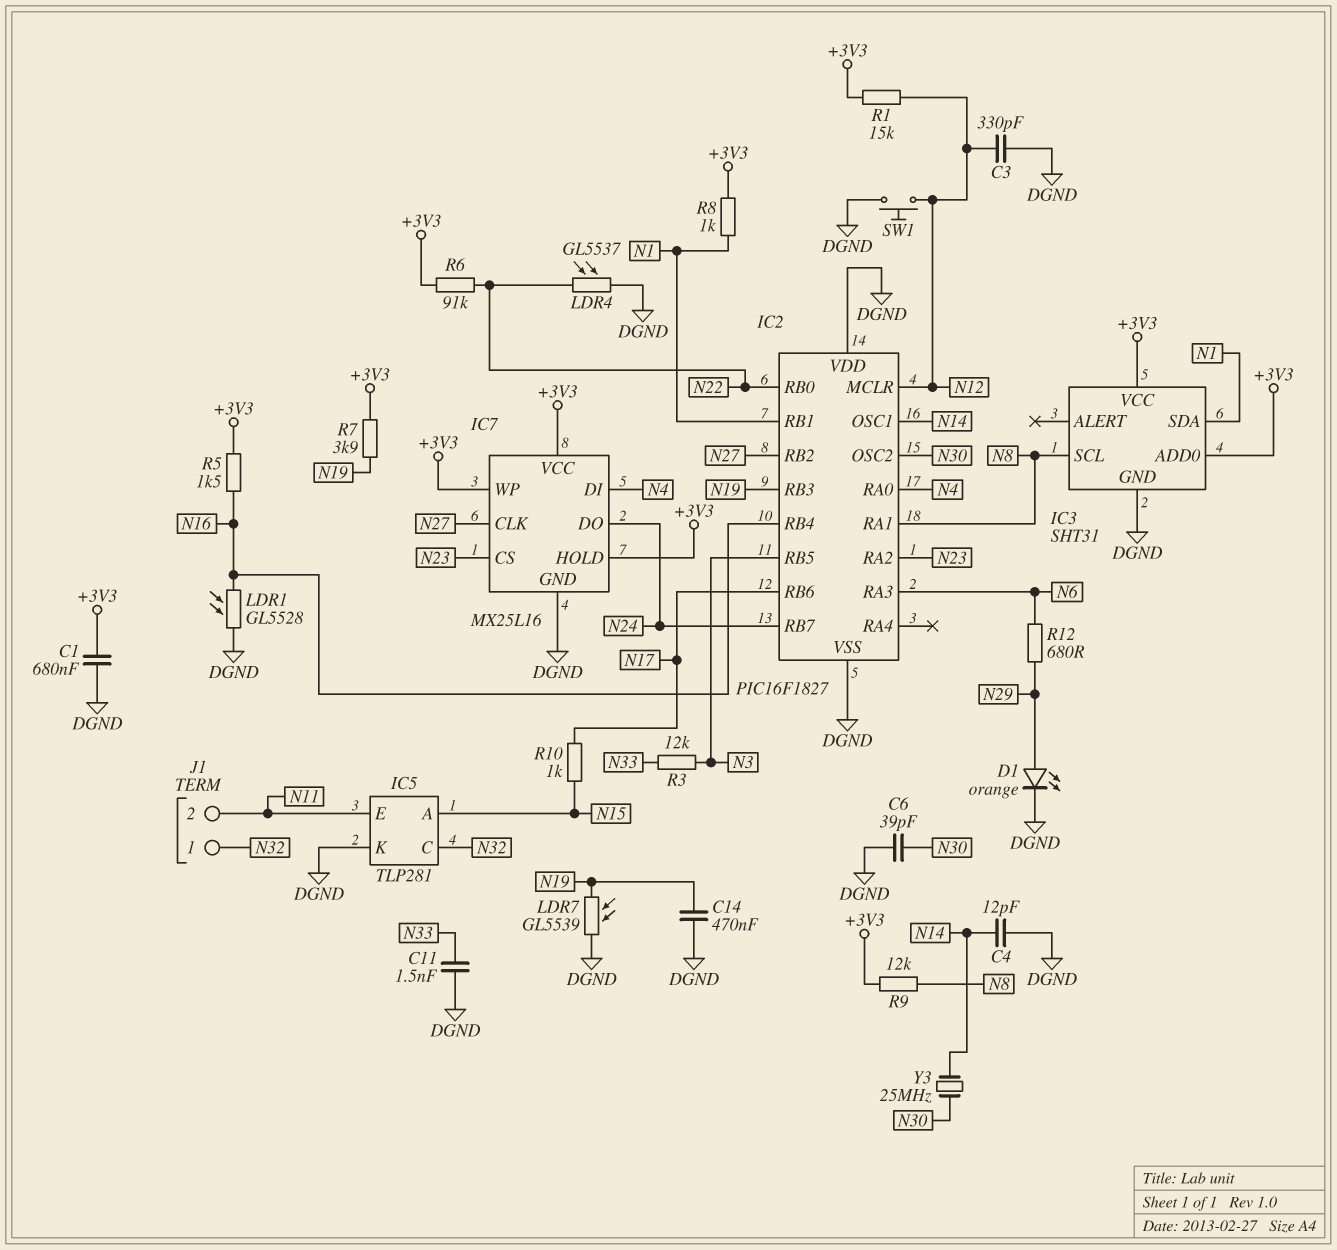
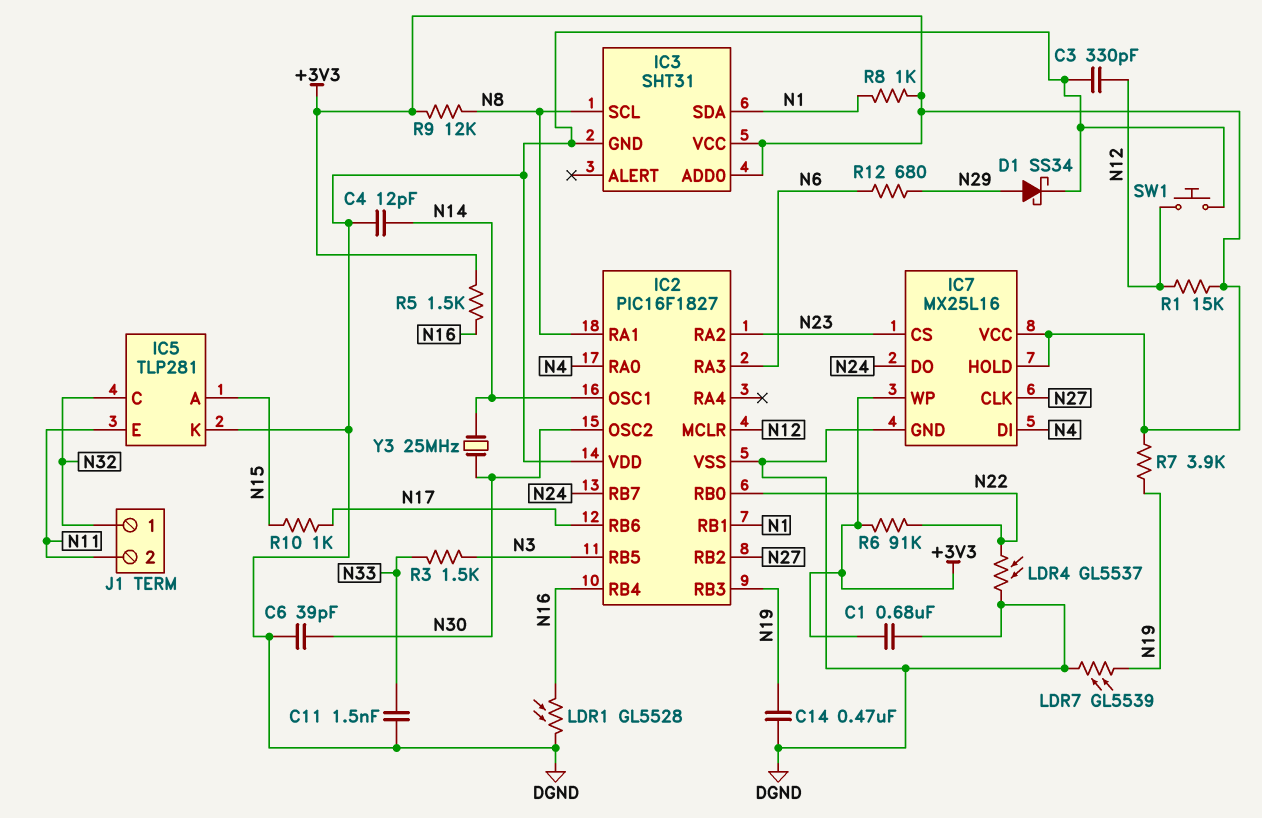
D1: LED orange (A N29, K DGND) -> schottky SS34 (A N29, K DGND)
R3: 12k (N3, N33) -> 1.5k (N3, N33)

